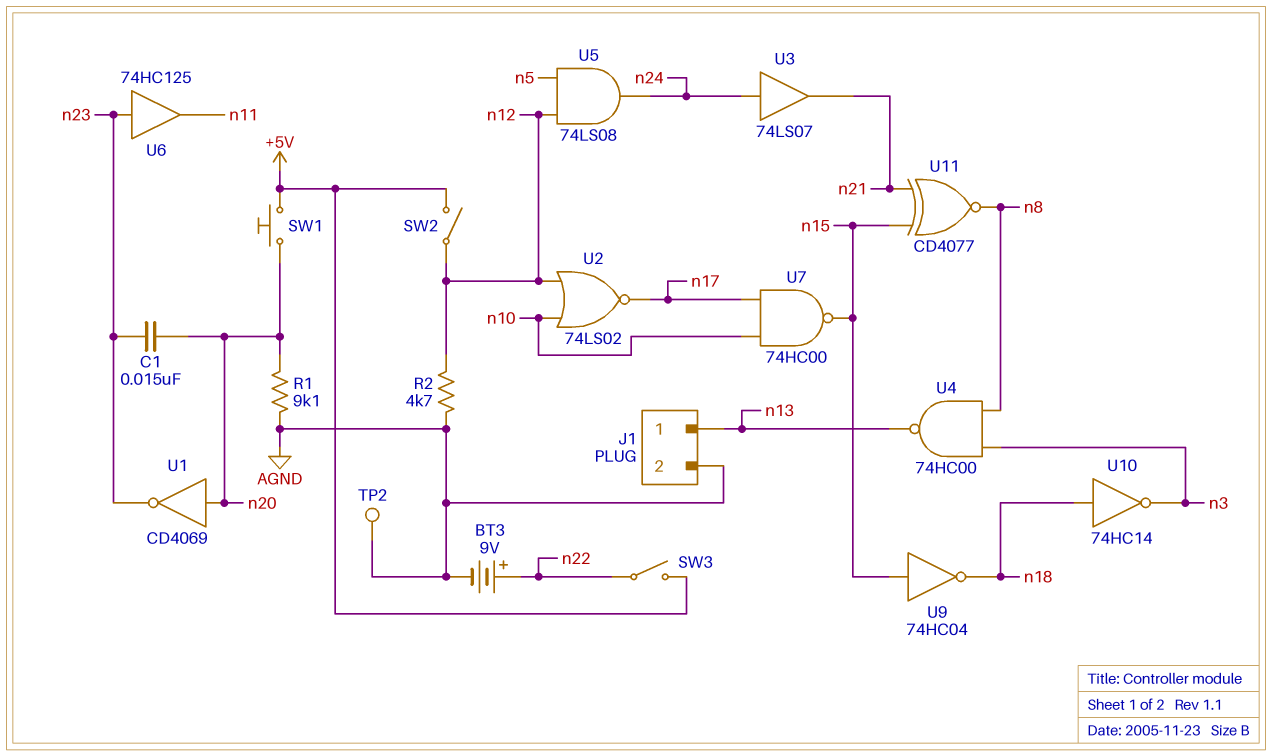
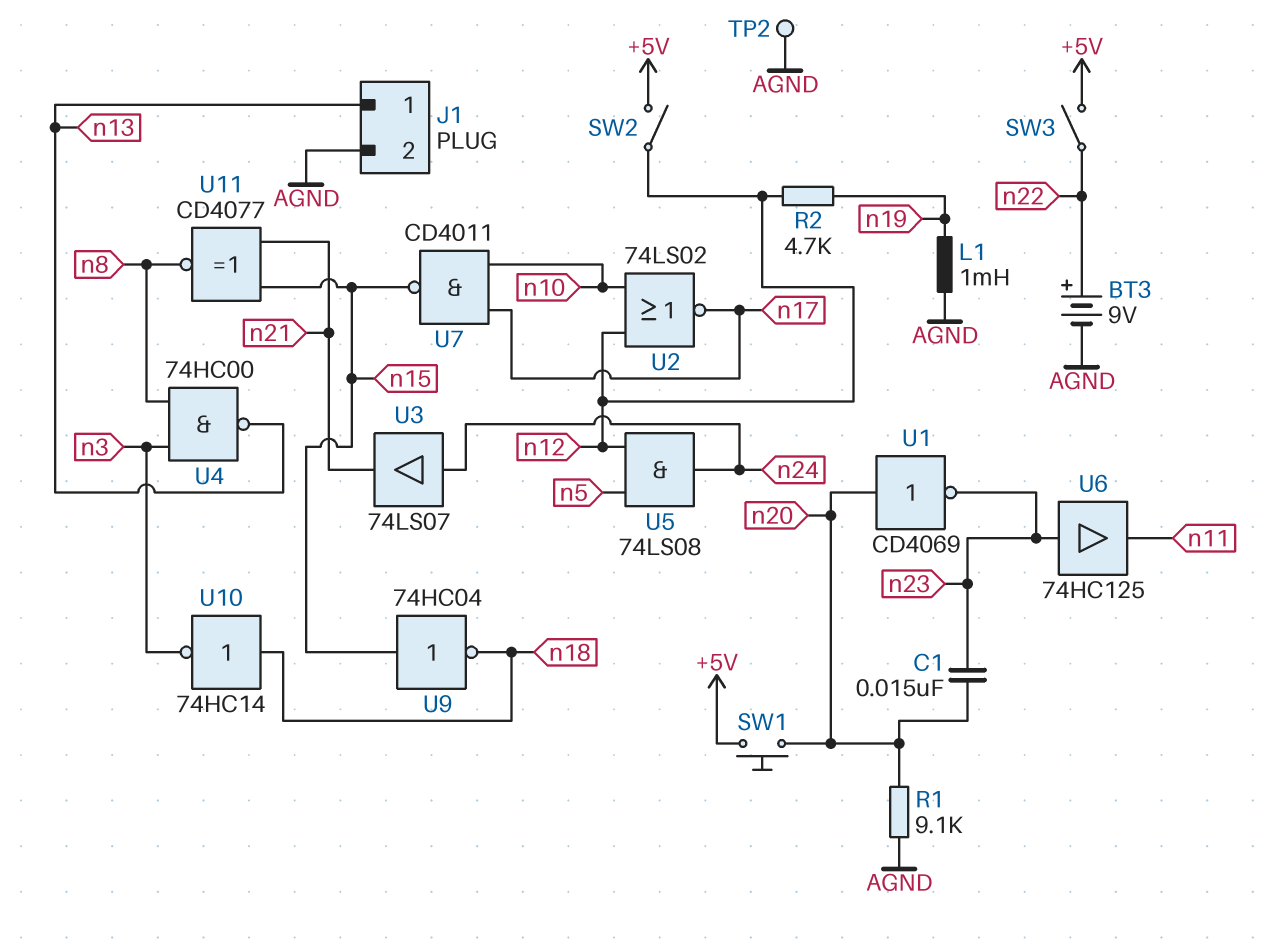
L1: none -> 1mH (AGND, n19)
R2: 4.7k (AGND, n12) -> 4.7k (n12, n19)
U7: NAND 74HC00 (in n10, in n17, out n15) -> NAND CD4011 (in n10, in n17, out n15)

